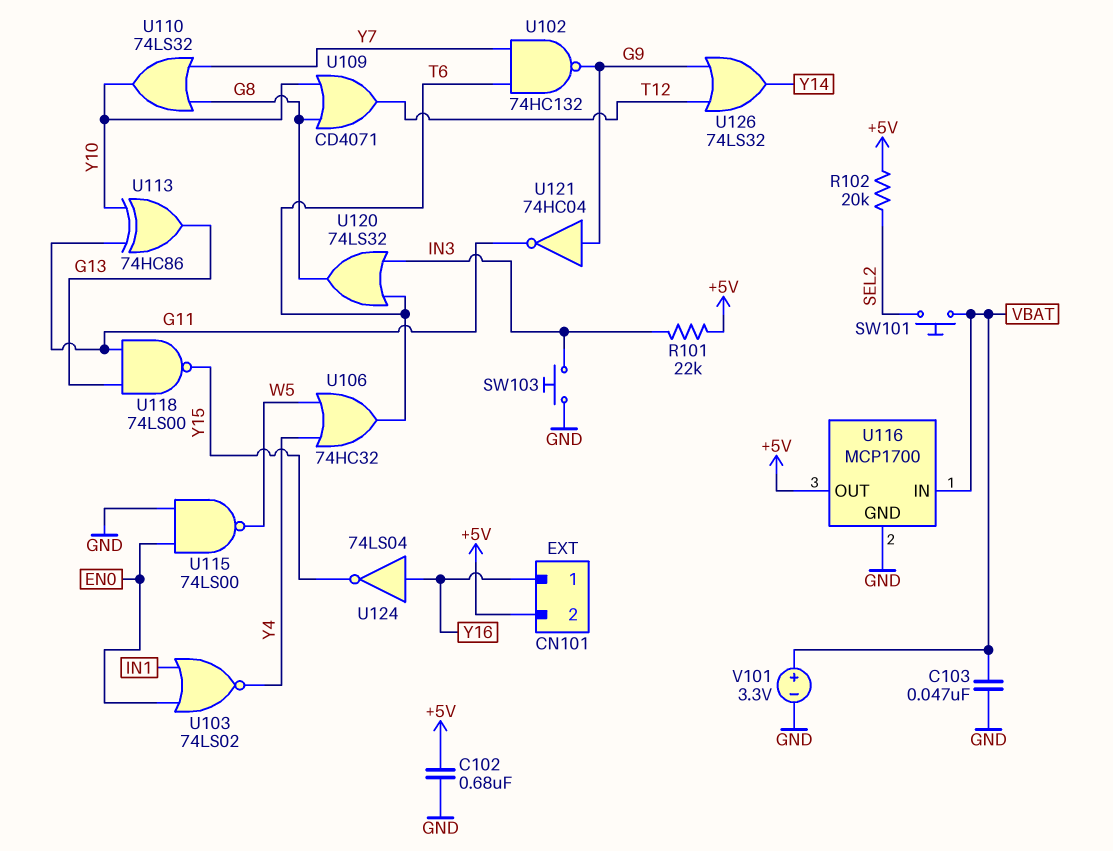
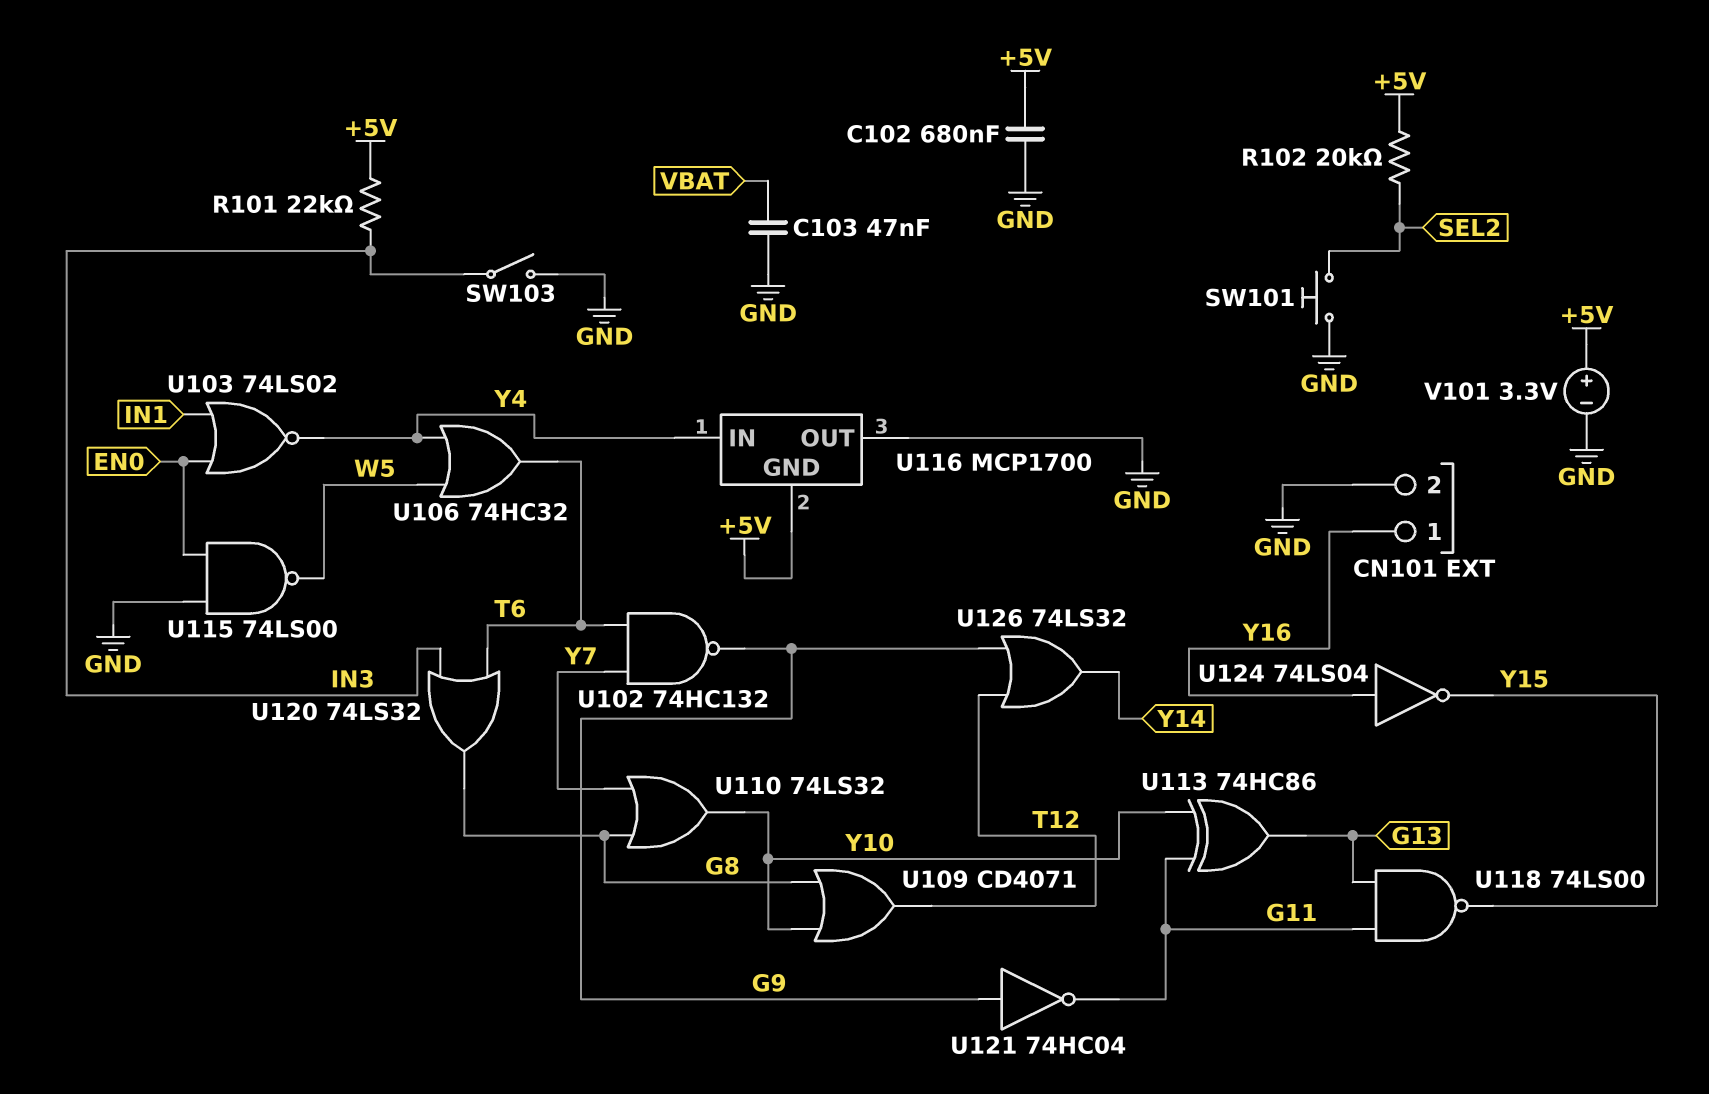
CN101 pin 2: +5V -> GND
SW101: button (SEL2, VBAT) -> button (GND, SEL2)
SW103: button (GND, IN3) -> switch (GND, IN3)
U116 pin GND: GND -> +5V
U116 pin IN: VBAT -> Y4
U116 pin OUT: +5V -> GND
V101: 3.3V (plus VBAT, minus GND) -> 3.3V (plus +5V, minus GND)

